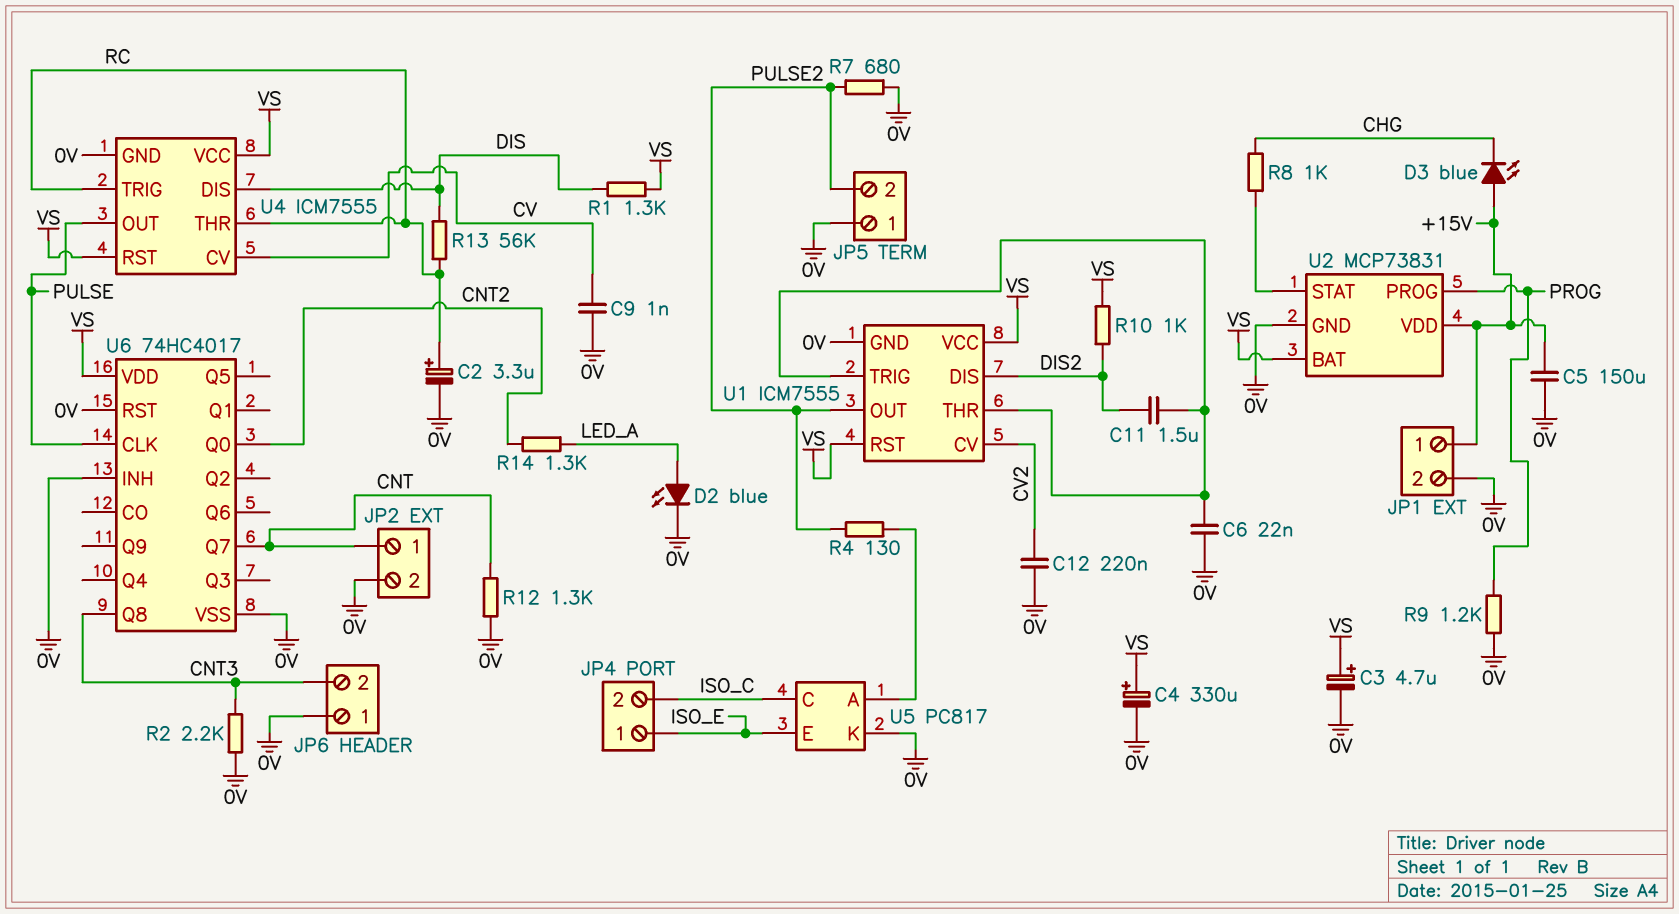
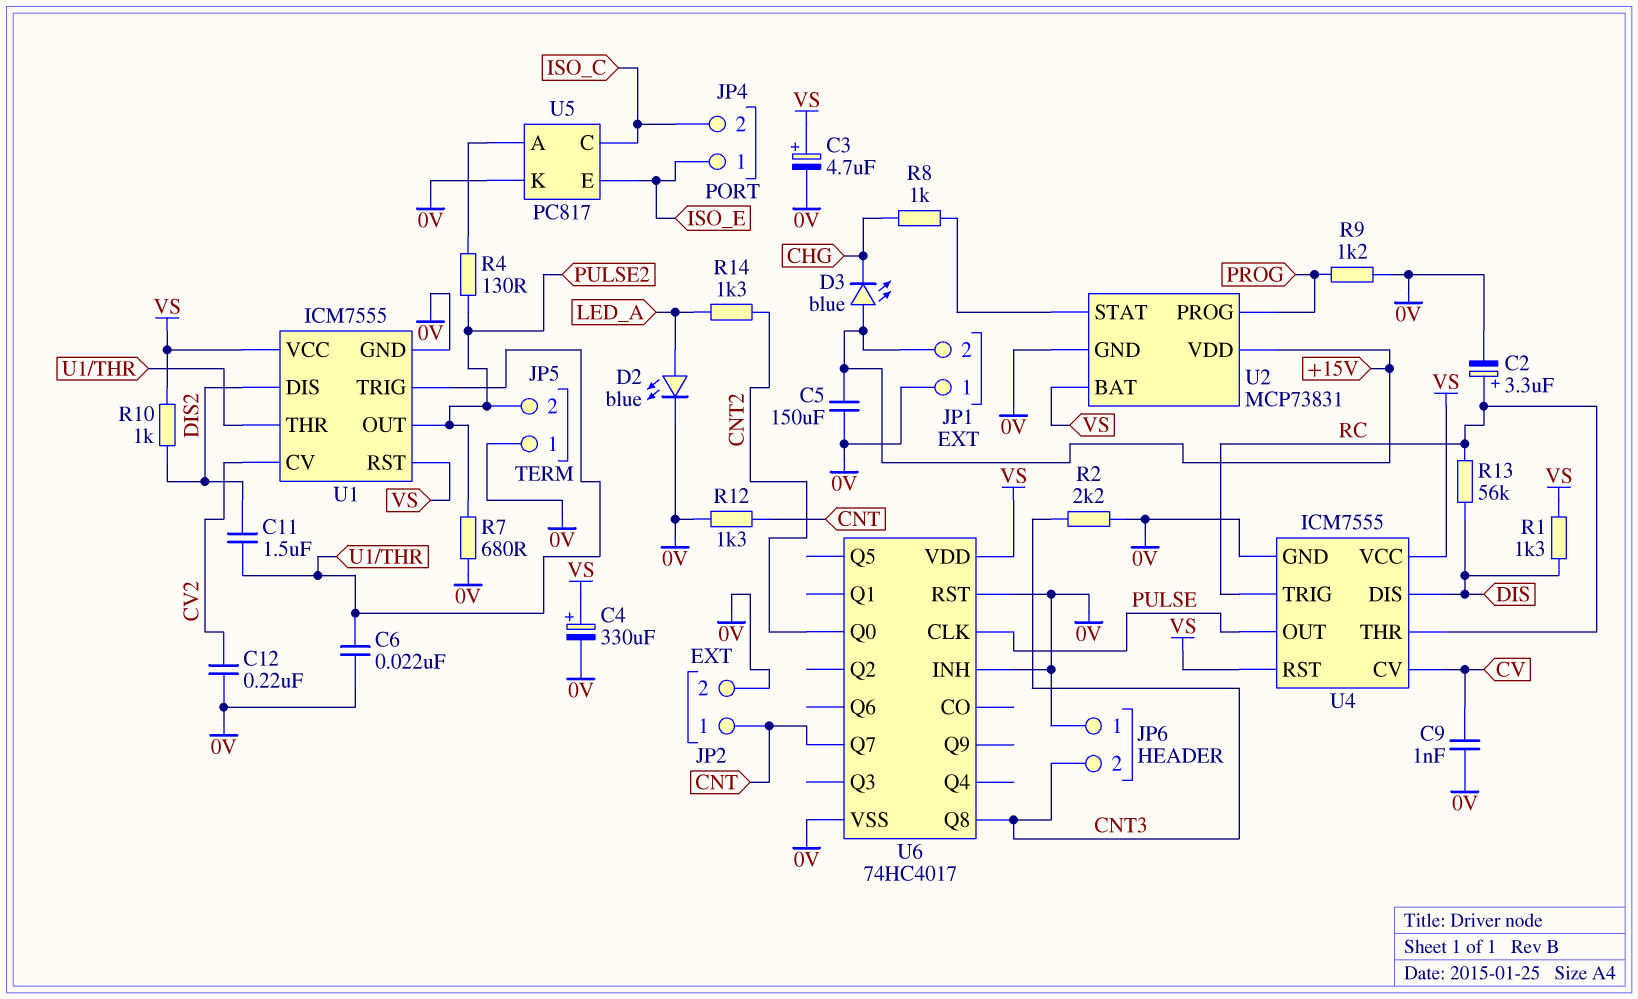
JP1 pin 1: +15V -> 0V
JP1 pin 2: 0V -> +15V

